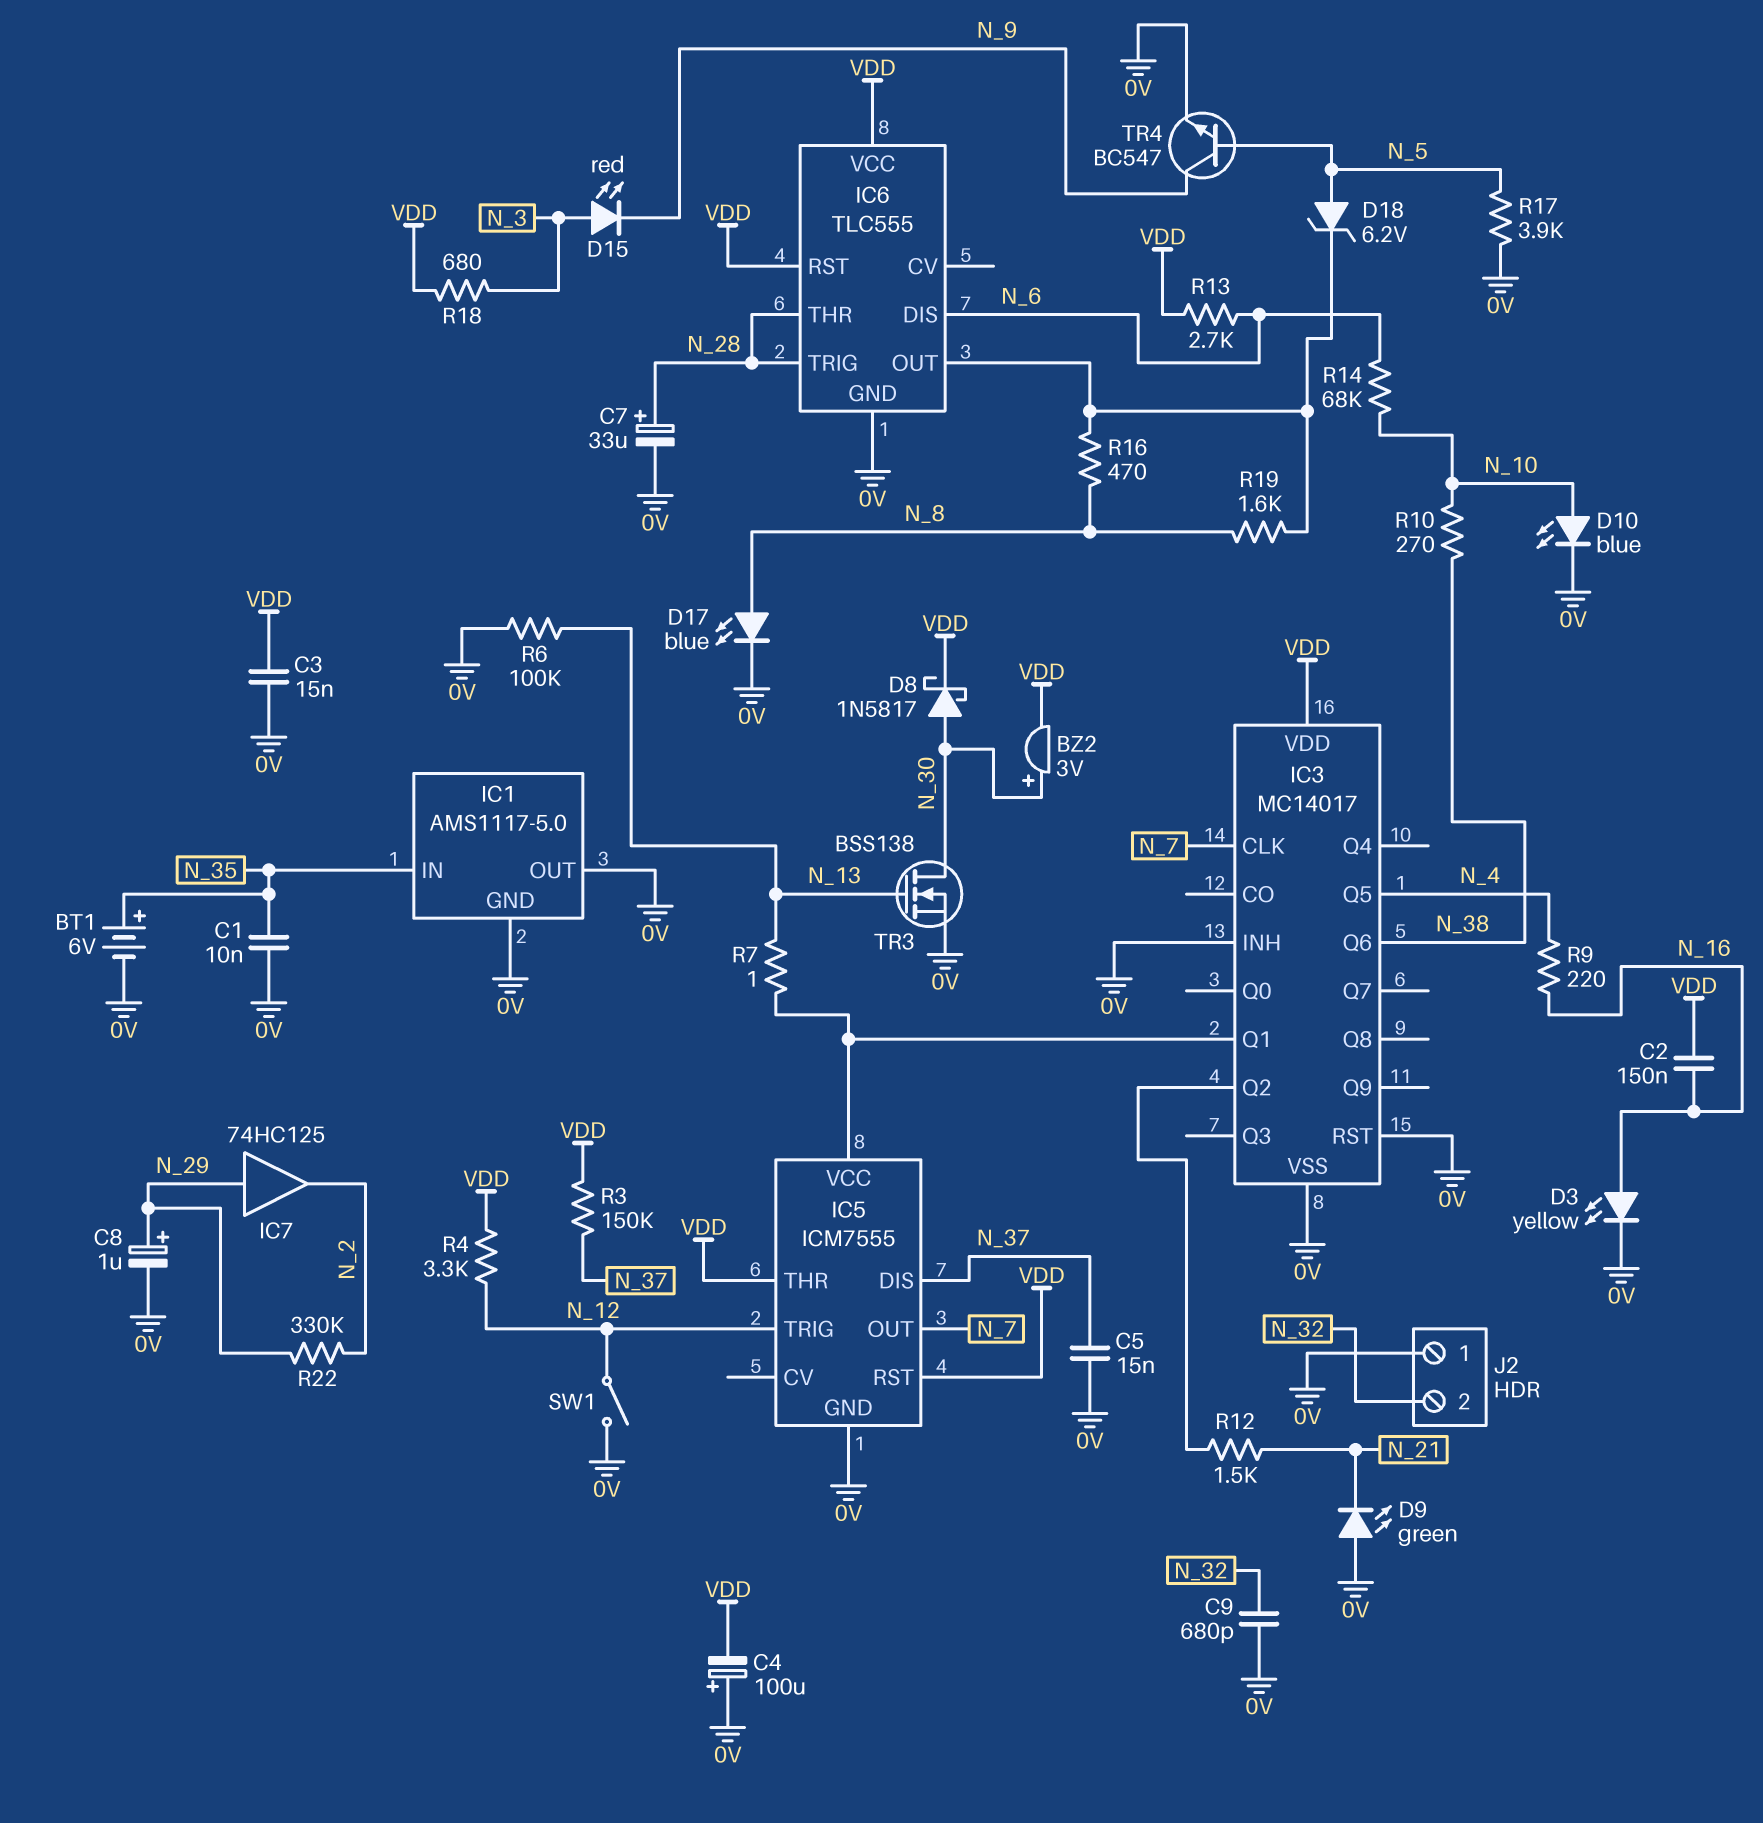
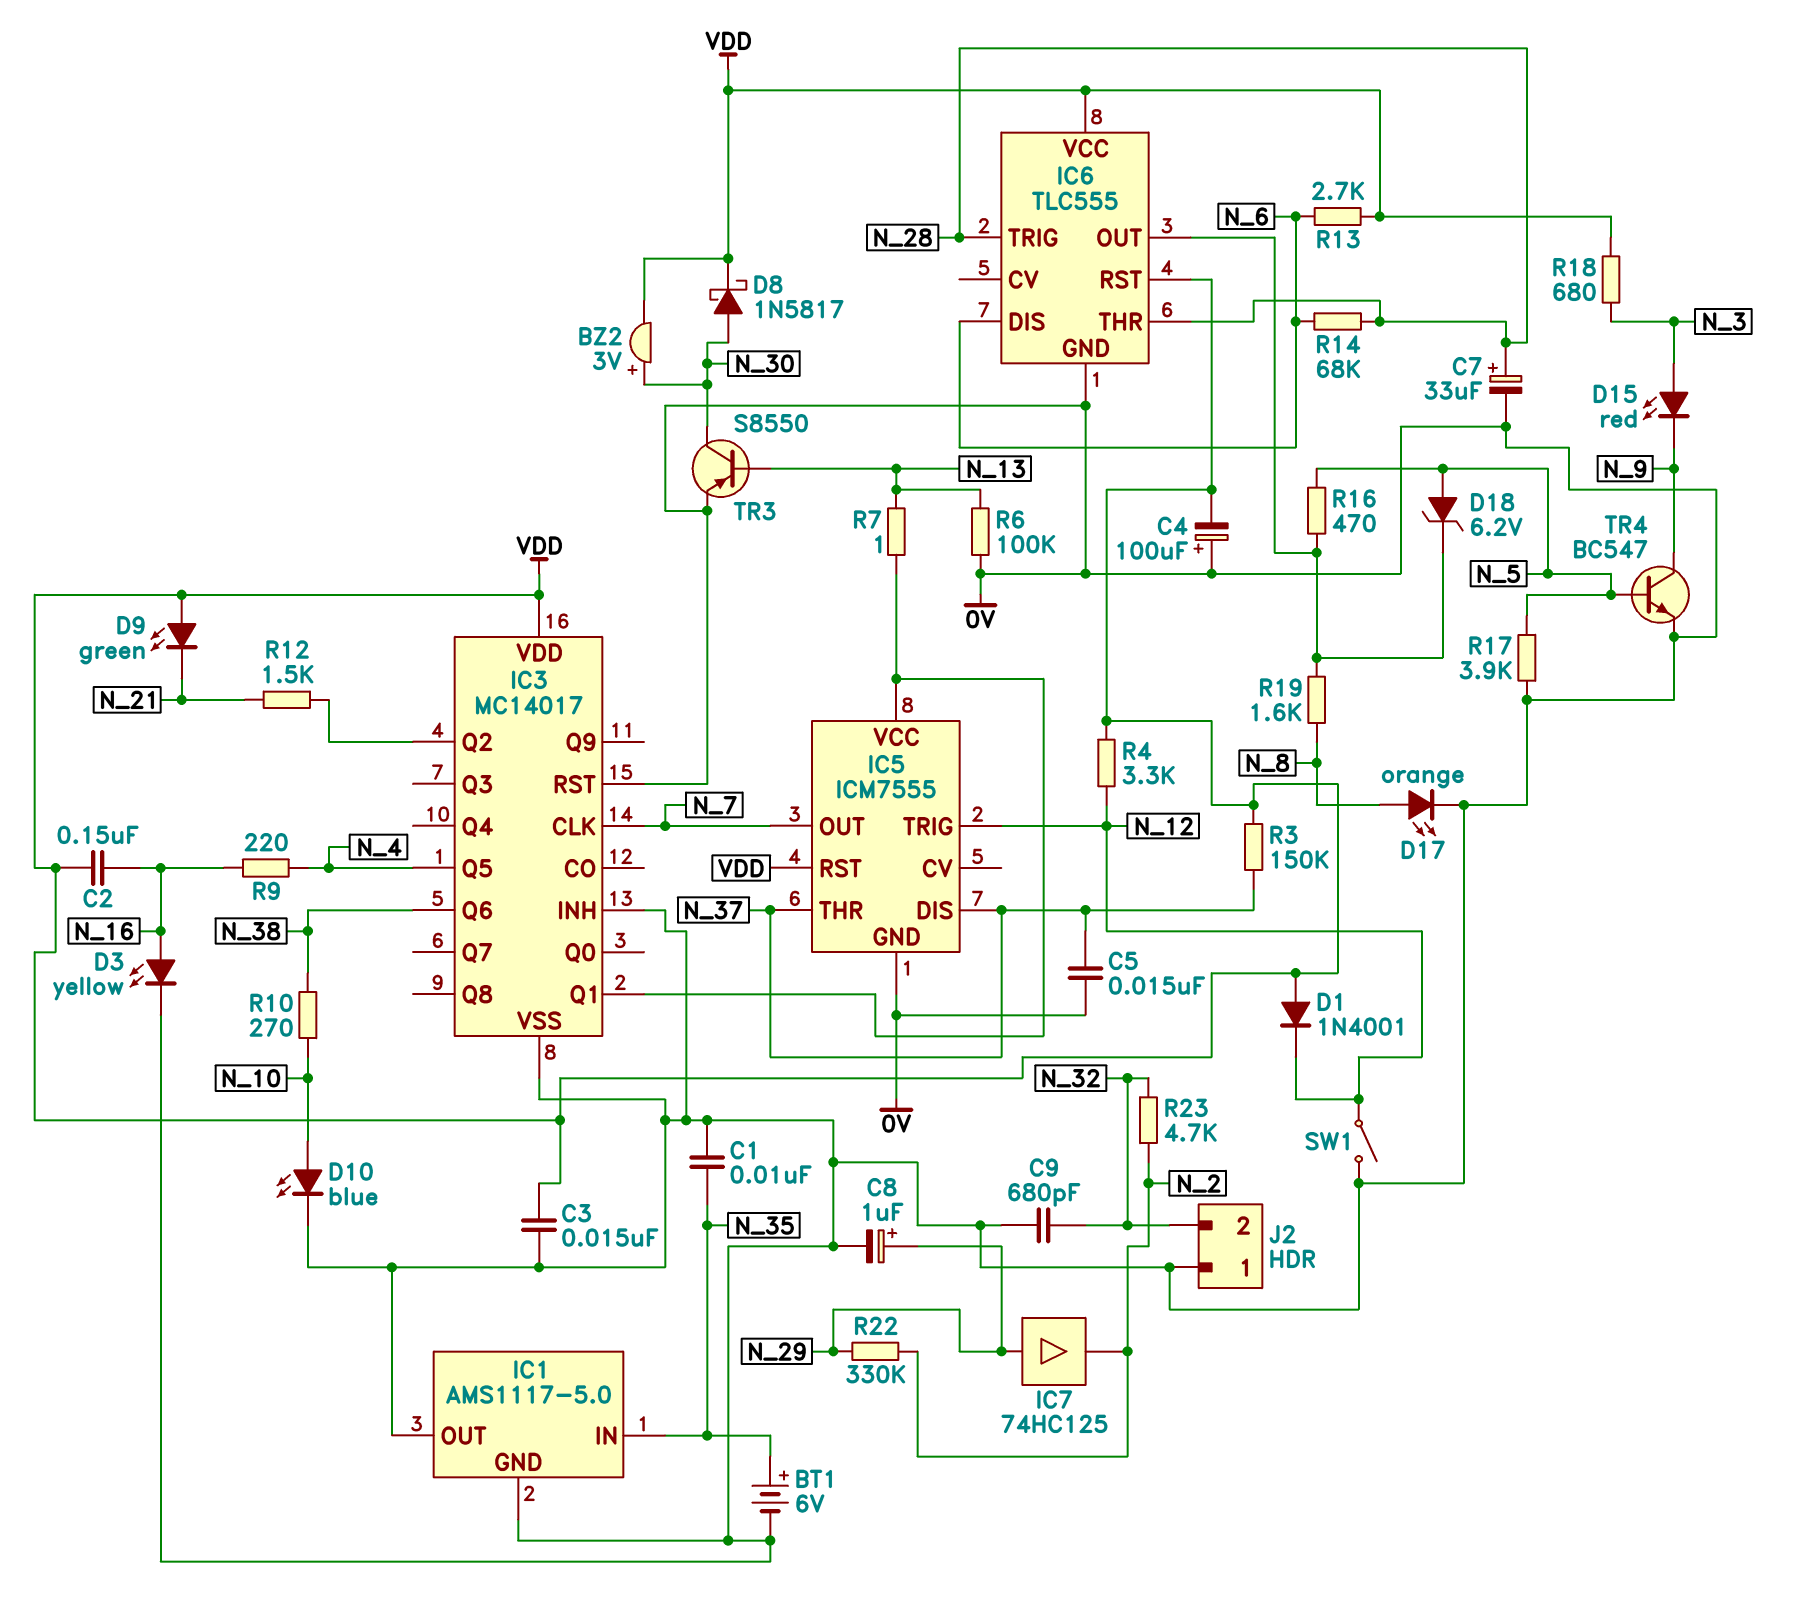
D1: none -> diode 1N4001 (A VDD, K N_12)
D9: LED green (A 0V, K N_21) -> LED green (A VDD, K N_21)
D17: LED blue (A N_8, K 0V) -> LED orange (A N_8, K 0V)
IC5 pin THR: VDD -> N_37
R14: 68k (N_6, N_10) -> 68k (N_6, N_28)
R16: 470 (IC6/OUT, N_8) -> 470 (IC6/OUT, N_5)
R23: none -> 4.7k (N_2, N_32)
TR3: NMOS BSS138 (G N_13, D N_30, S 0V) -> PNP S8550 (B N_13, C N_30, E 0V)

